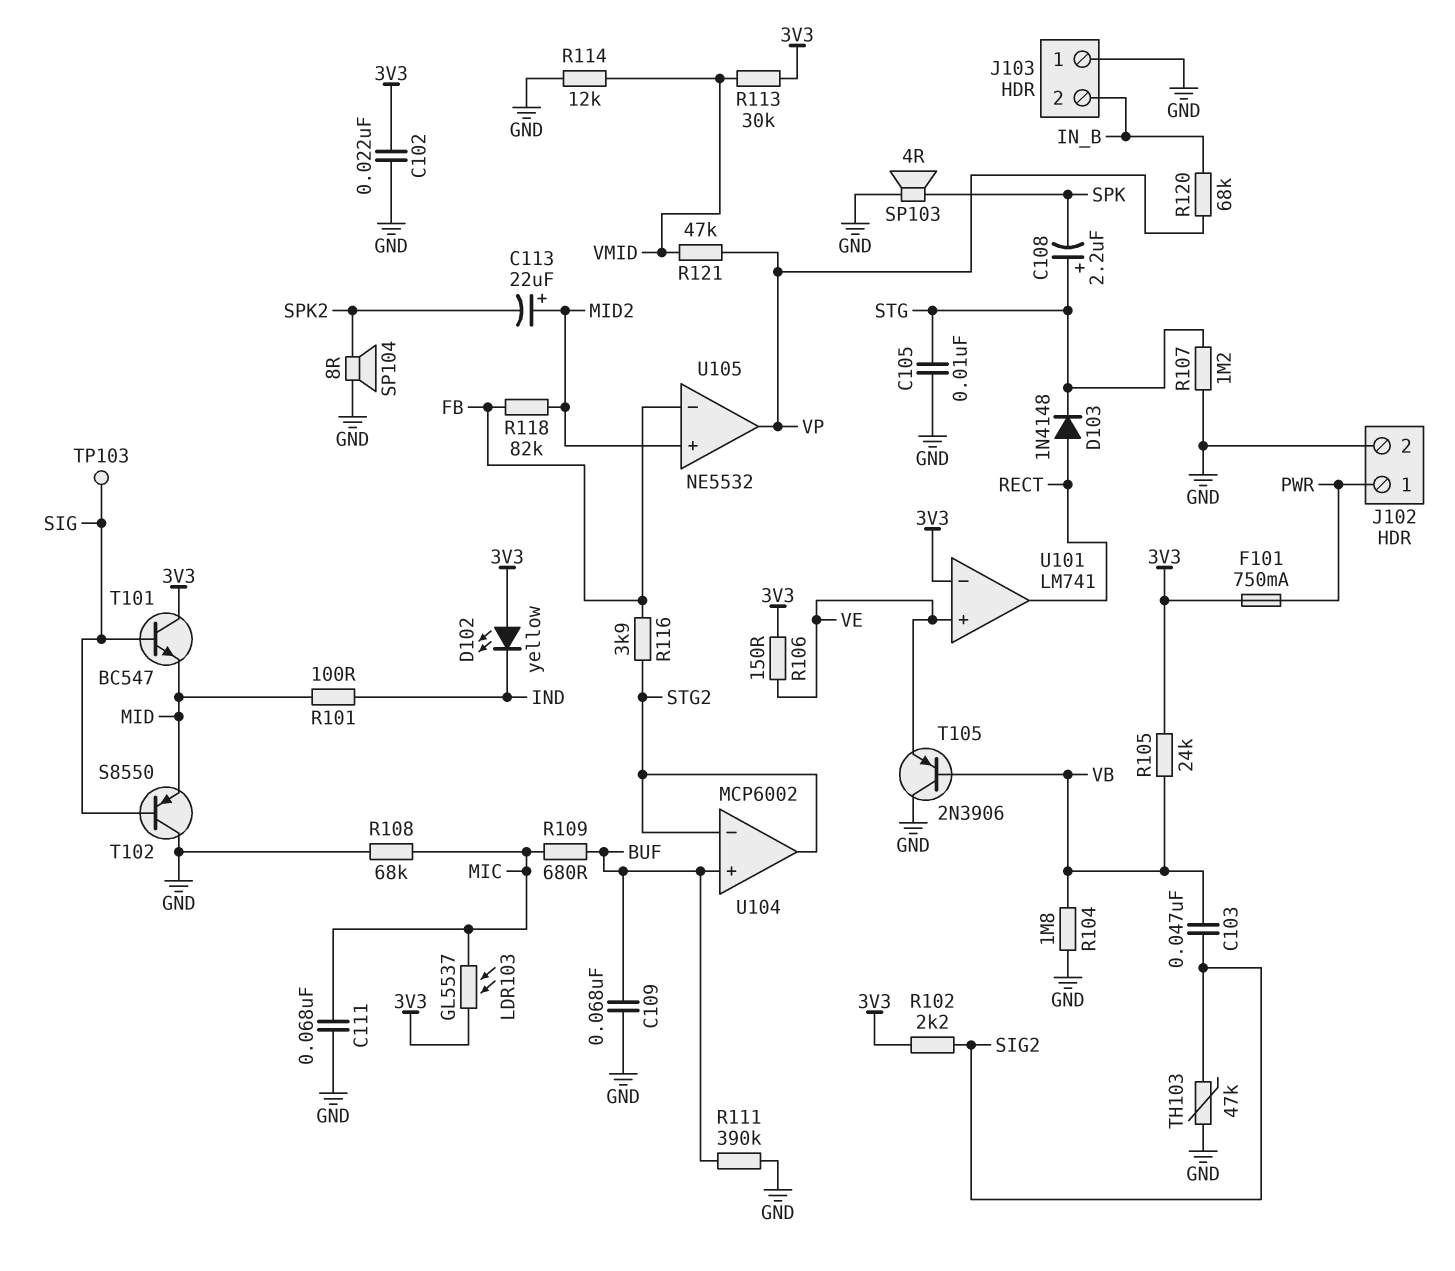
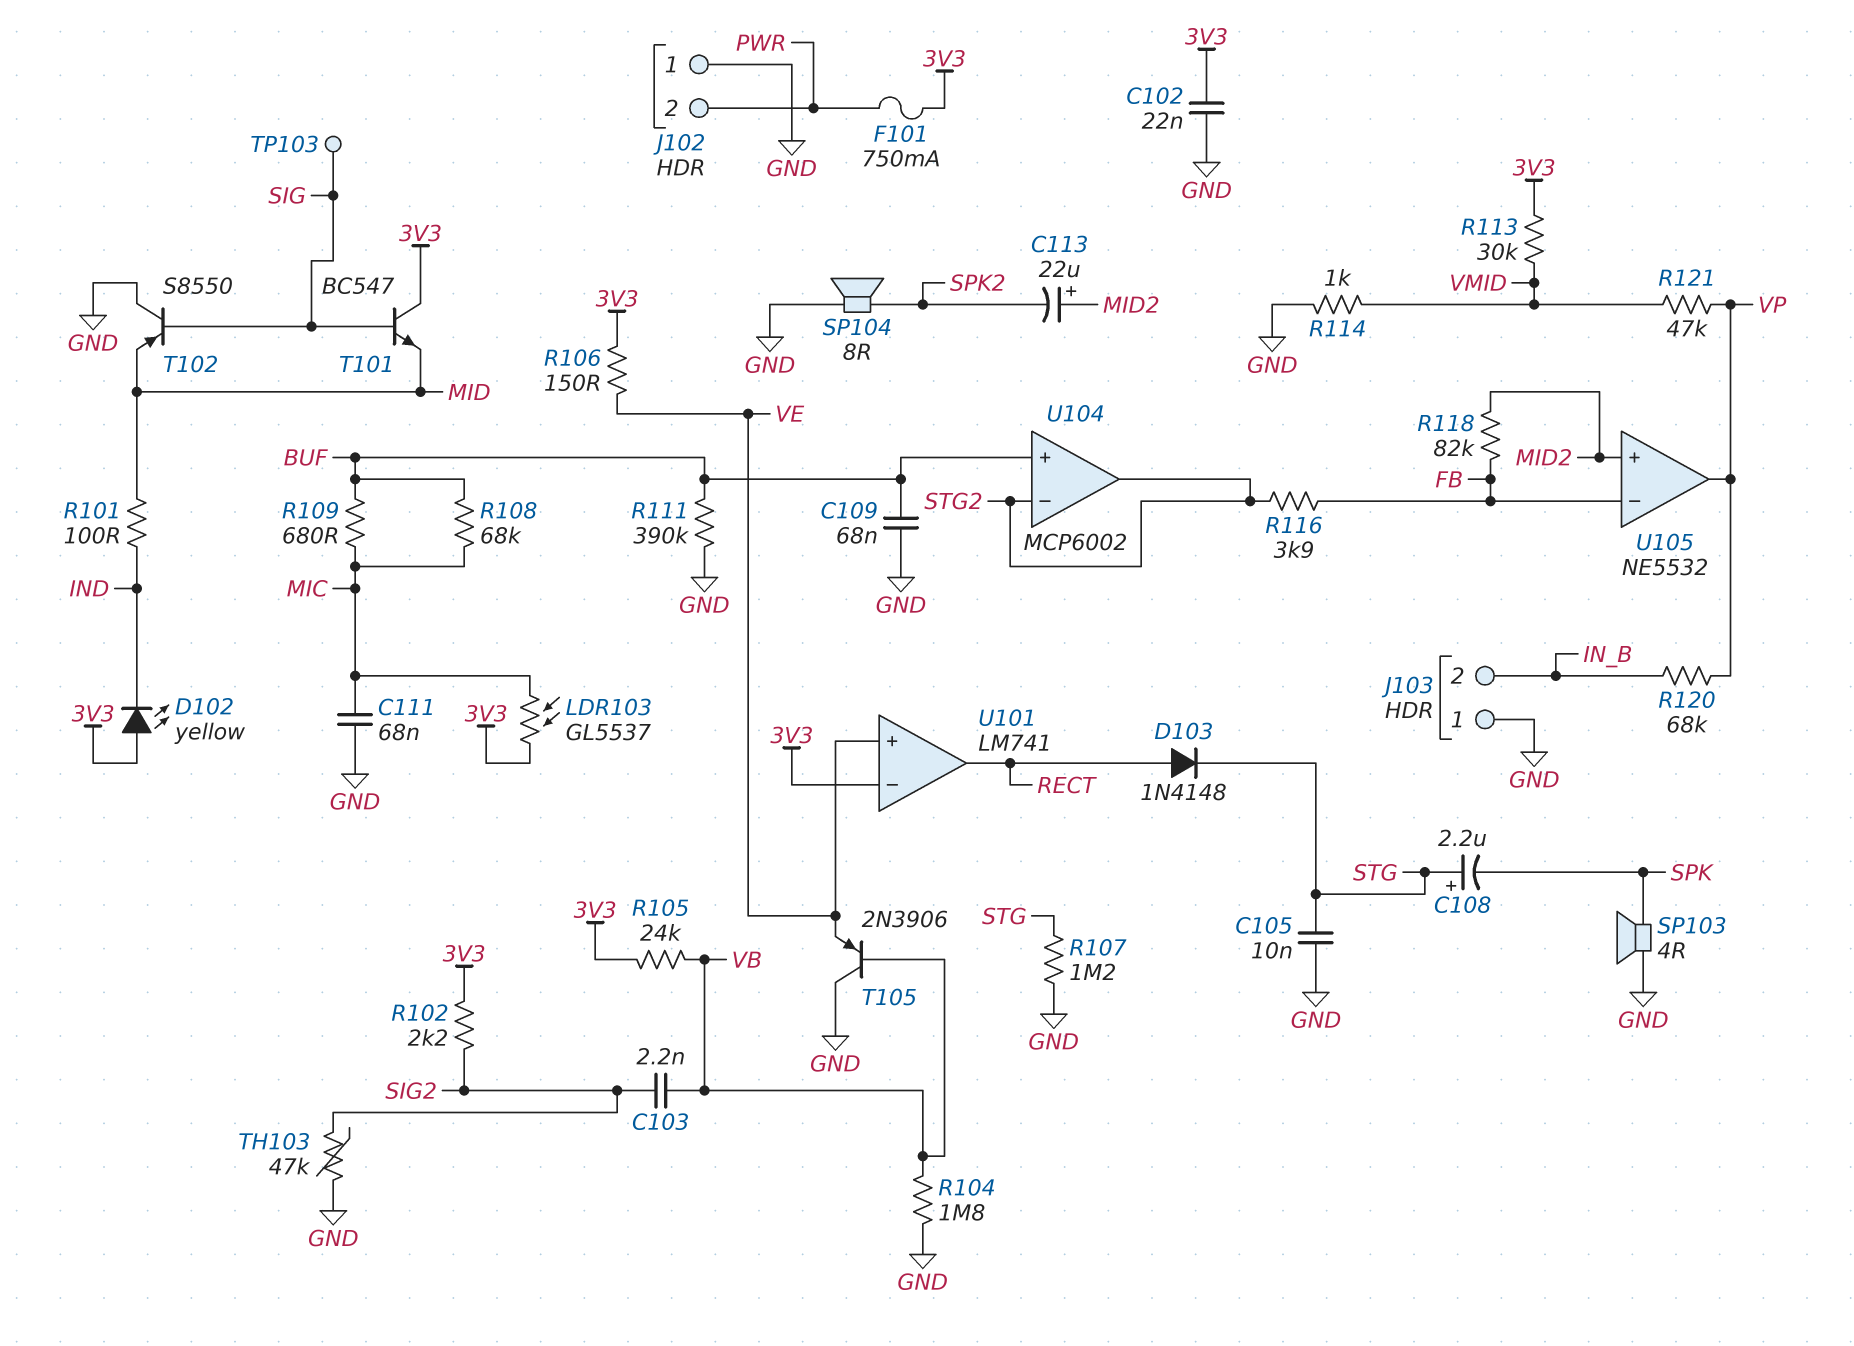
C103: 47nF (SIG2, VB) -> 2.2nF (SIG2, VB)
J102 pin 1: PWR -> GND
J102 pin 2: GND -> PWR
R108: 68k (GND, MIC) -> 68k (BUF, MIC)
R114: 12k (GND, VMID) -> 1k (GND, VMID)

